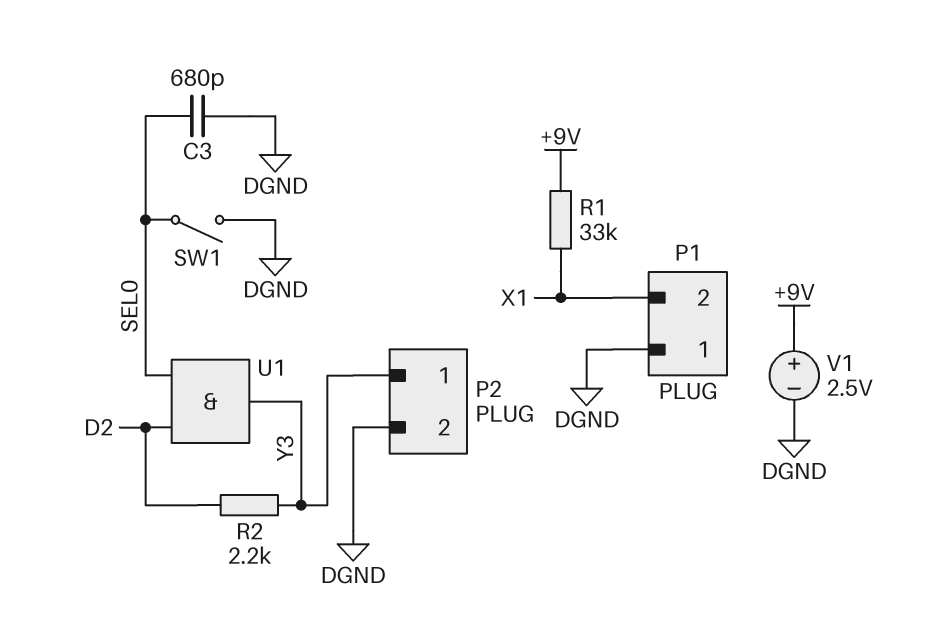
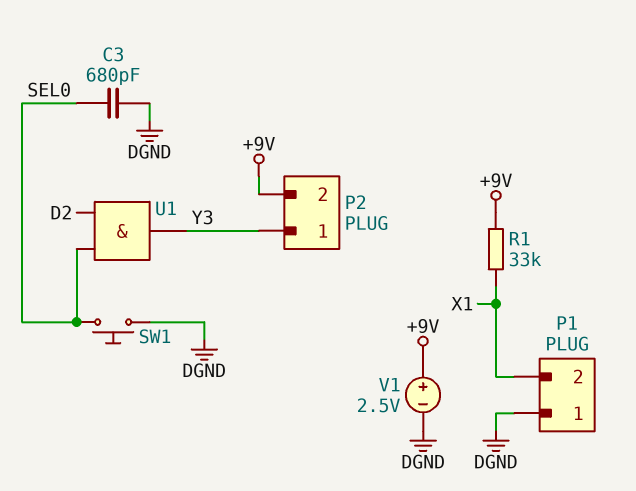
P2 pin 2: DGND -> +9V
R2: 2.2k (D2, Y3) -> none
SW1: switch (DGND, SEL0) -> button (DGND, SEL0)

